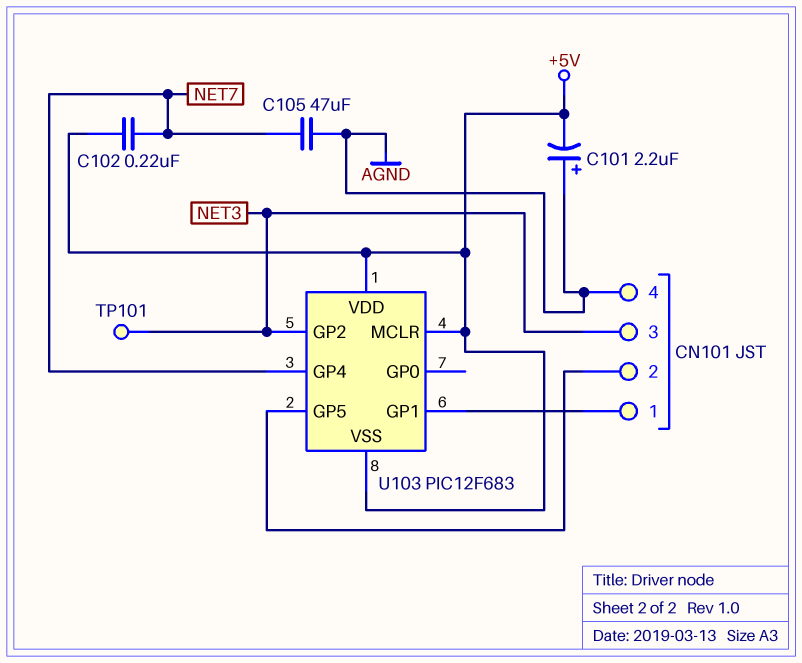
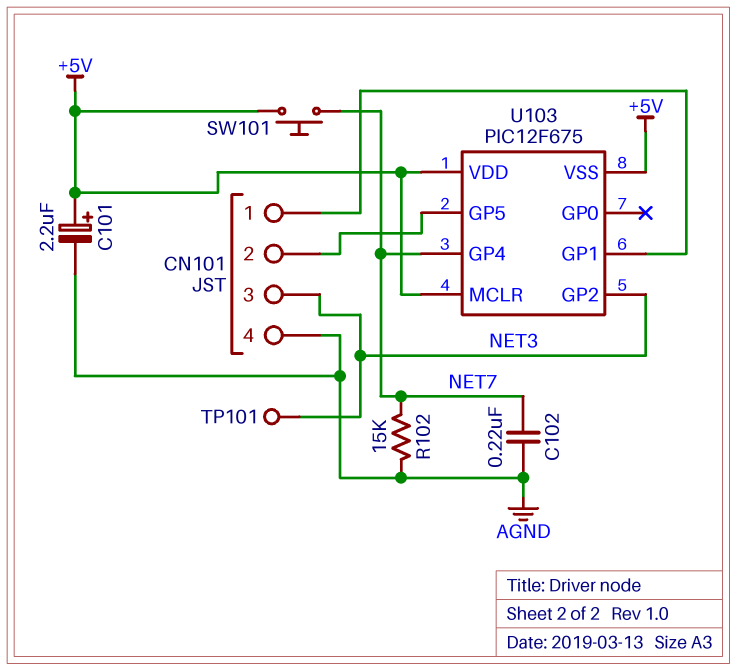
C101: 2.2uF (plus AGND, minus +5V) -> 2.2uF (plus +5V, minus AGND)
C102: 220nF (+5V, NET7) -> 220nF (AGND, NET7)
C105: 47uF (AGND, NET7) -> none
R102: none -> 15k (AGND, NET7)
SW101: none -> button (+5V, NET7)
U103: PIC12F683 -> PIC12F675

